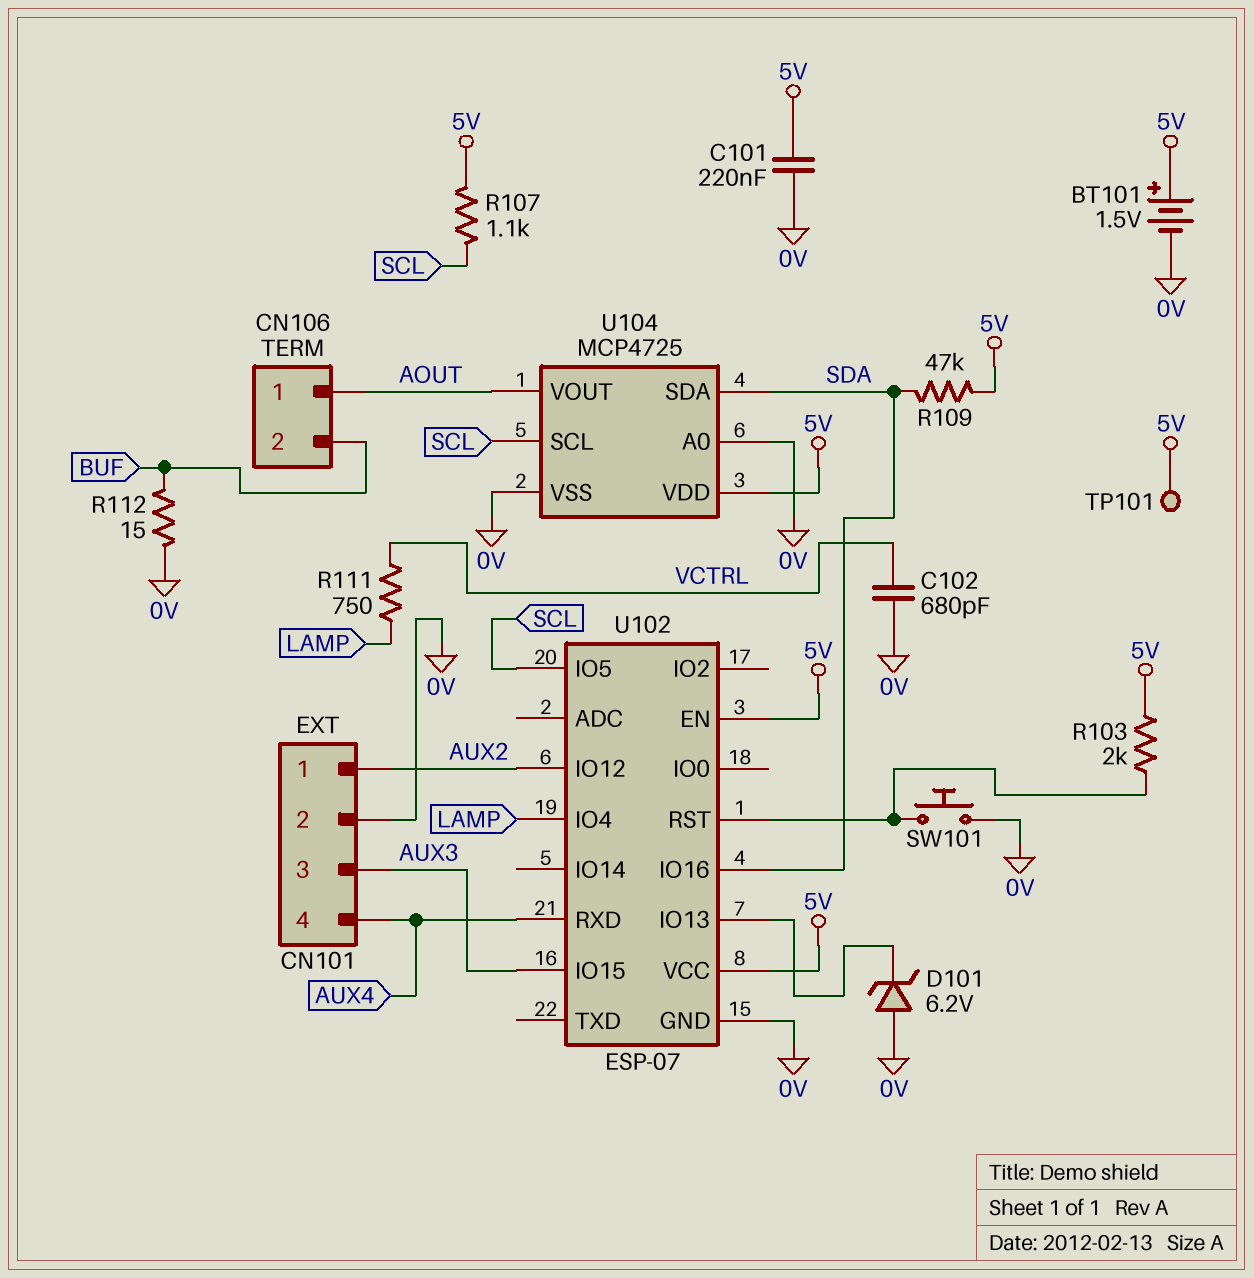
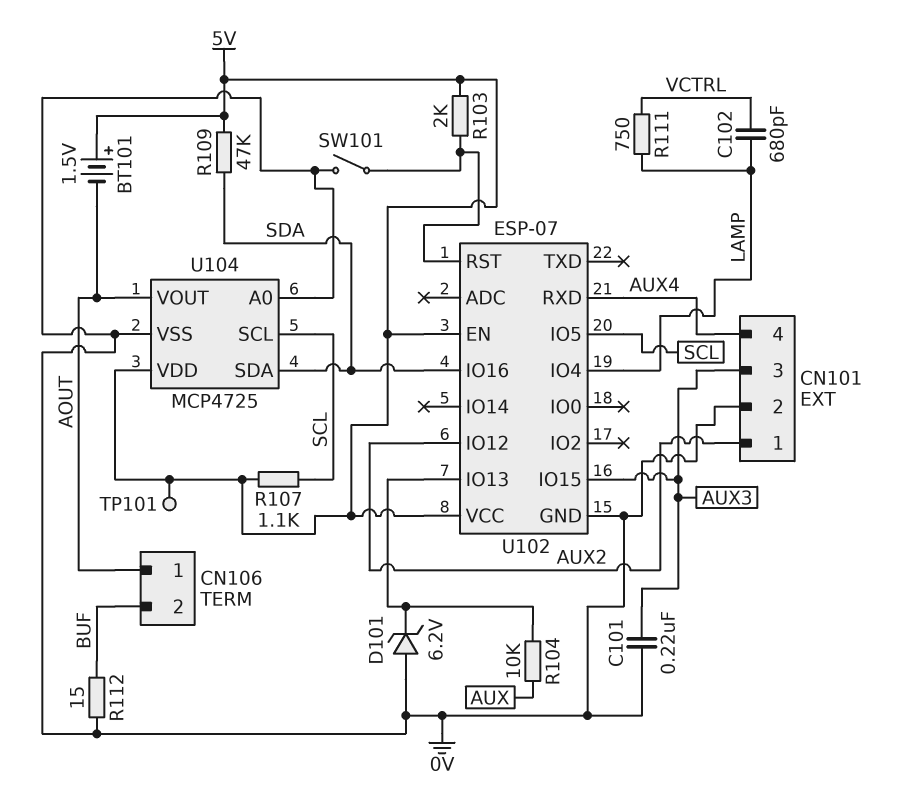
BT101: 1.5V (plus 5V, minus 0V) -> 1.5V (plus 5V, minus AOUT)
C101: 220nF (0V, 5V) -> 220nF (0V, AUX3)
C102: 680pF (0V, VCTRL) -> 680pF (LAMP, VCTRL)
R104: none -> 10k (AUX, U102/IO13)
SW101: button (0V, U102/RST) -> switch (0V, U102/RST)

